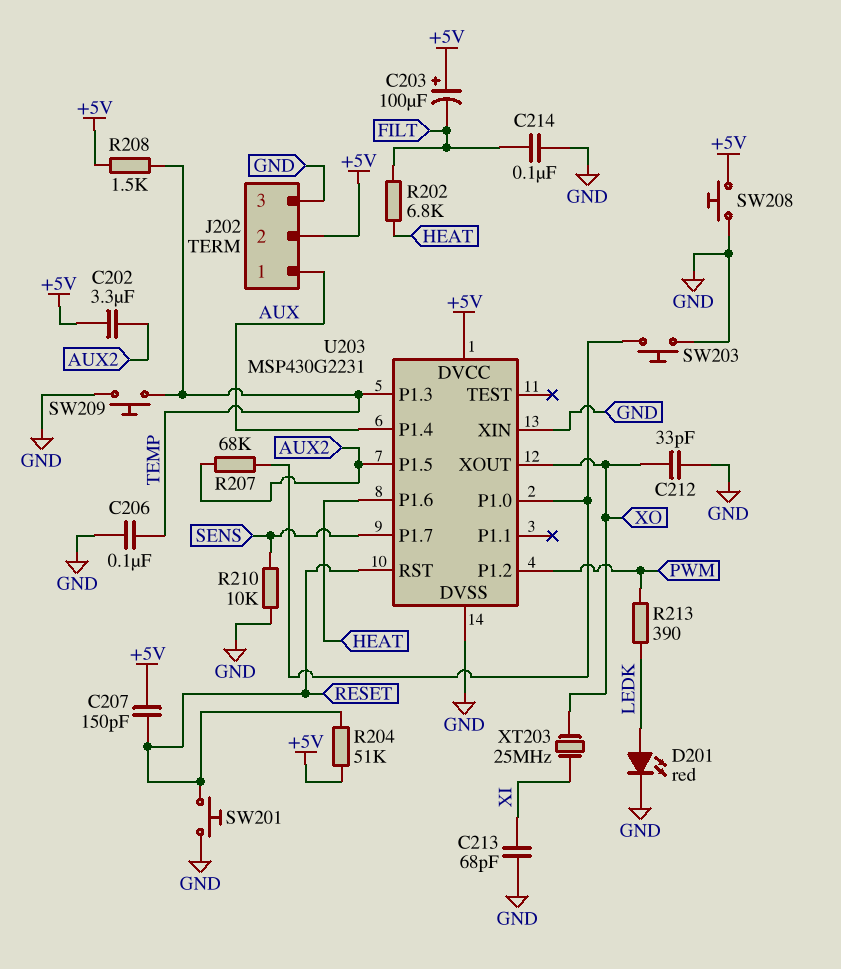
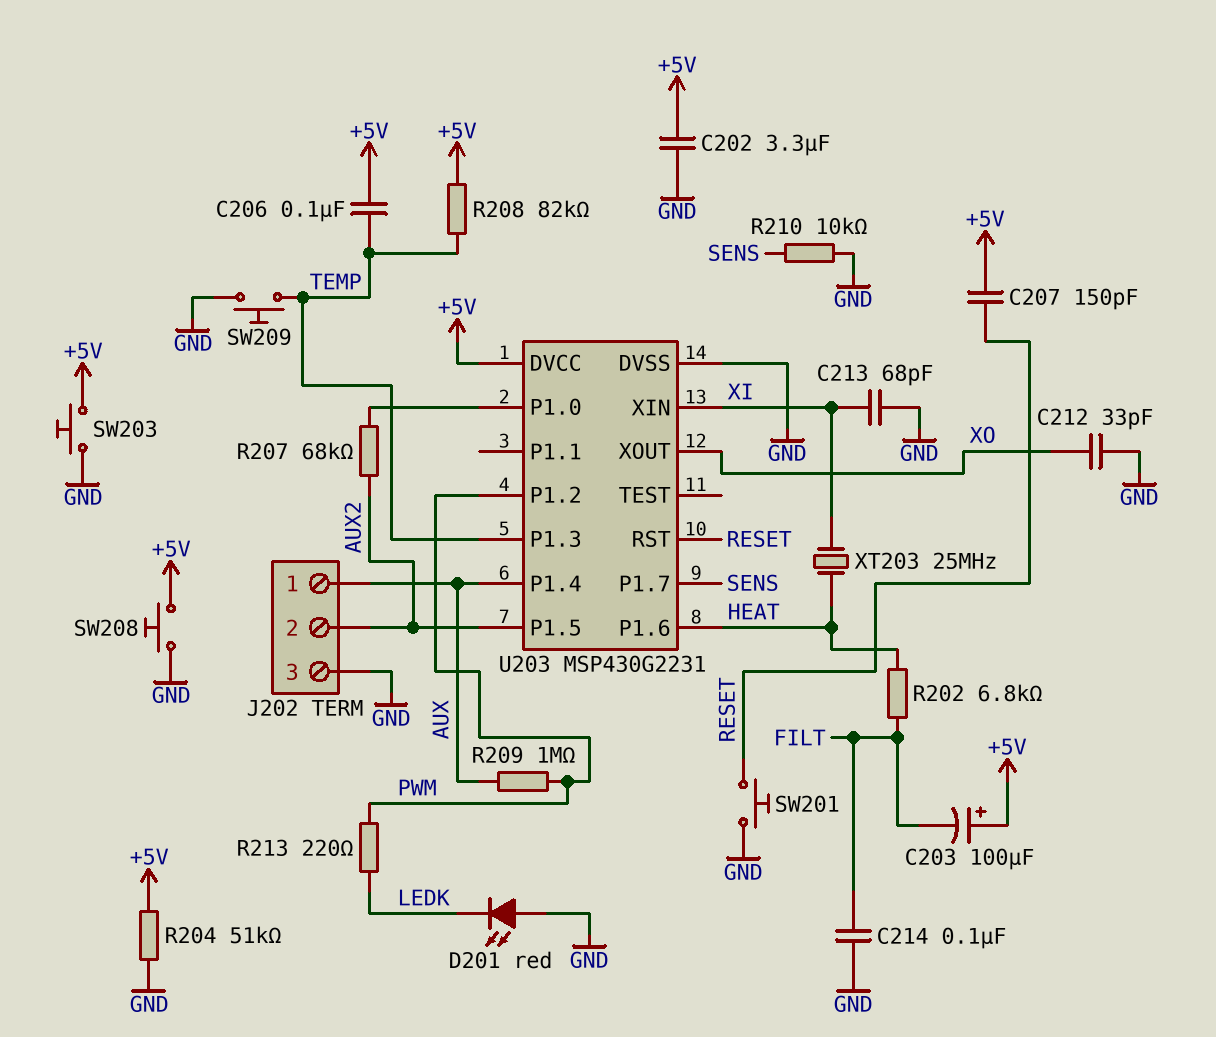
C202: 3.3uF (+5V, AUX2) -> 3.3uF (+5V, GND)
C206: 100nF (GND, TEMP) -> 100nF (+5V, TEMP)
D201: LED red (A LEDK, K GND) -> LED red (A GND, K LEDK)
J202 pin 2: +5V -> AUX2
R204: 51k (+5V, RESET) -> 51k (+5V, GND)
R208: 1.5k (+5V, TEMP) -> 82k (+5V, TEMP)
R209: none -> 1M (AUX, PWM)
R213: 390 (LEDK, PWM) -> 220 (LEDK, PWM)
SW203: button (GND, U203/P1.0) -> button (+5V, GND)
U203 pin XIN: GND -> XI
XT203: 25MHz (XI, XO) -> 25MHz (HEAT, XI)

